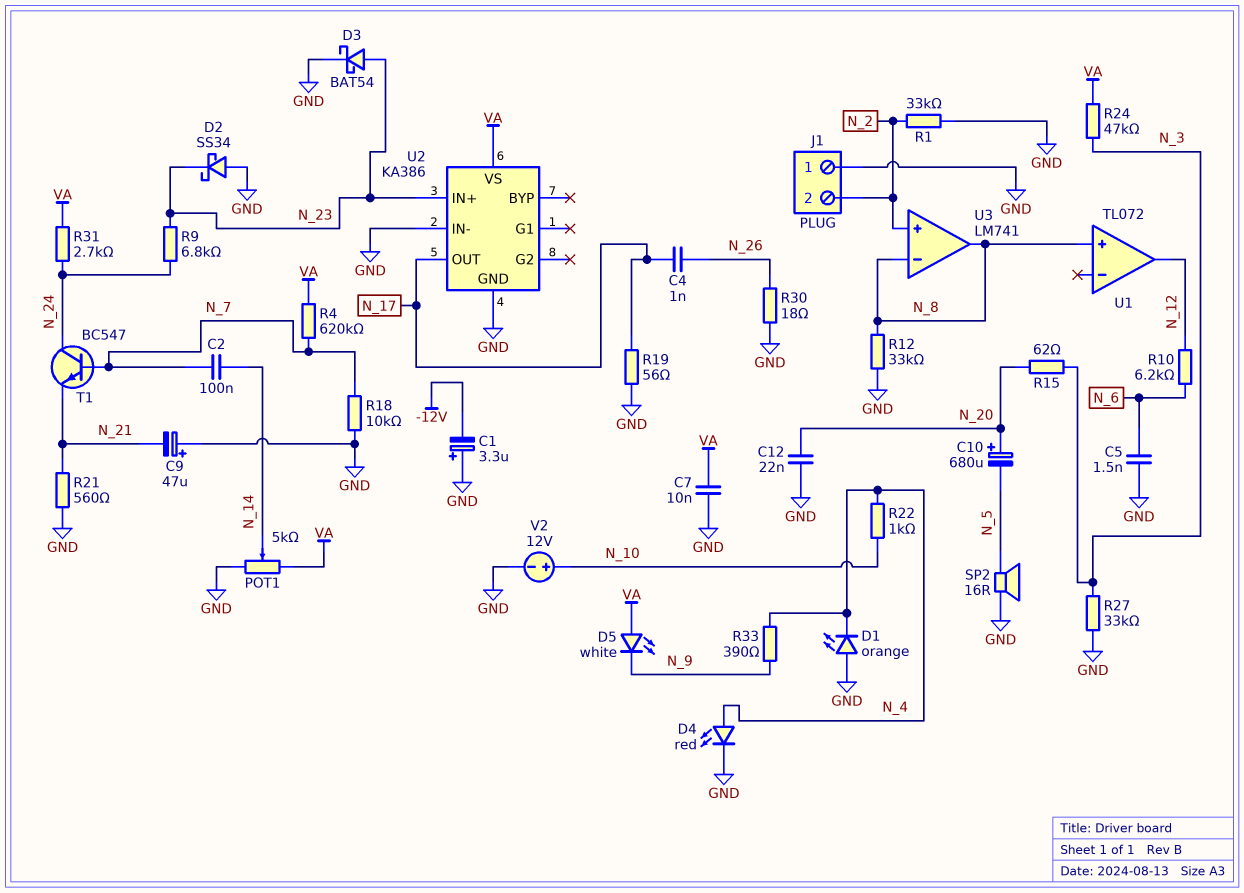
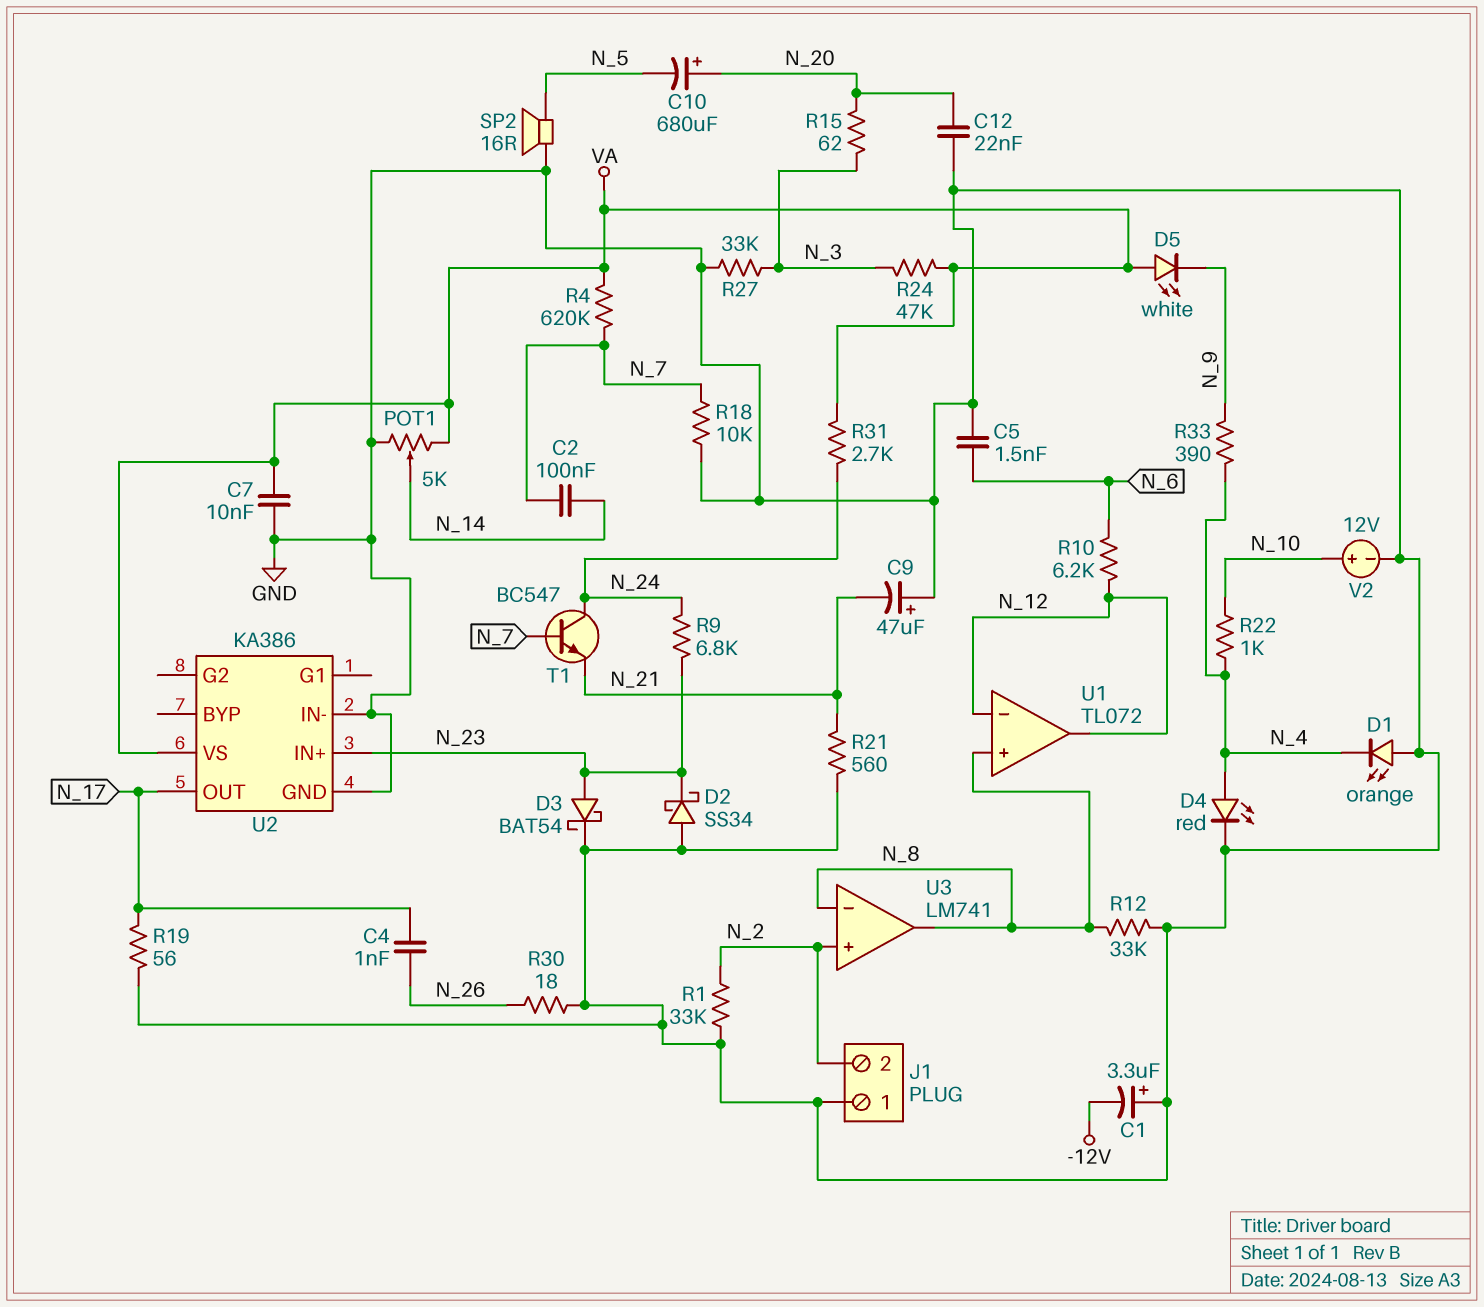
U1 pin in-: none -> N_12

